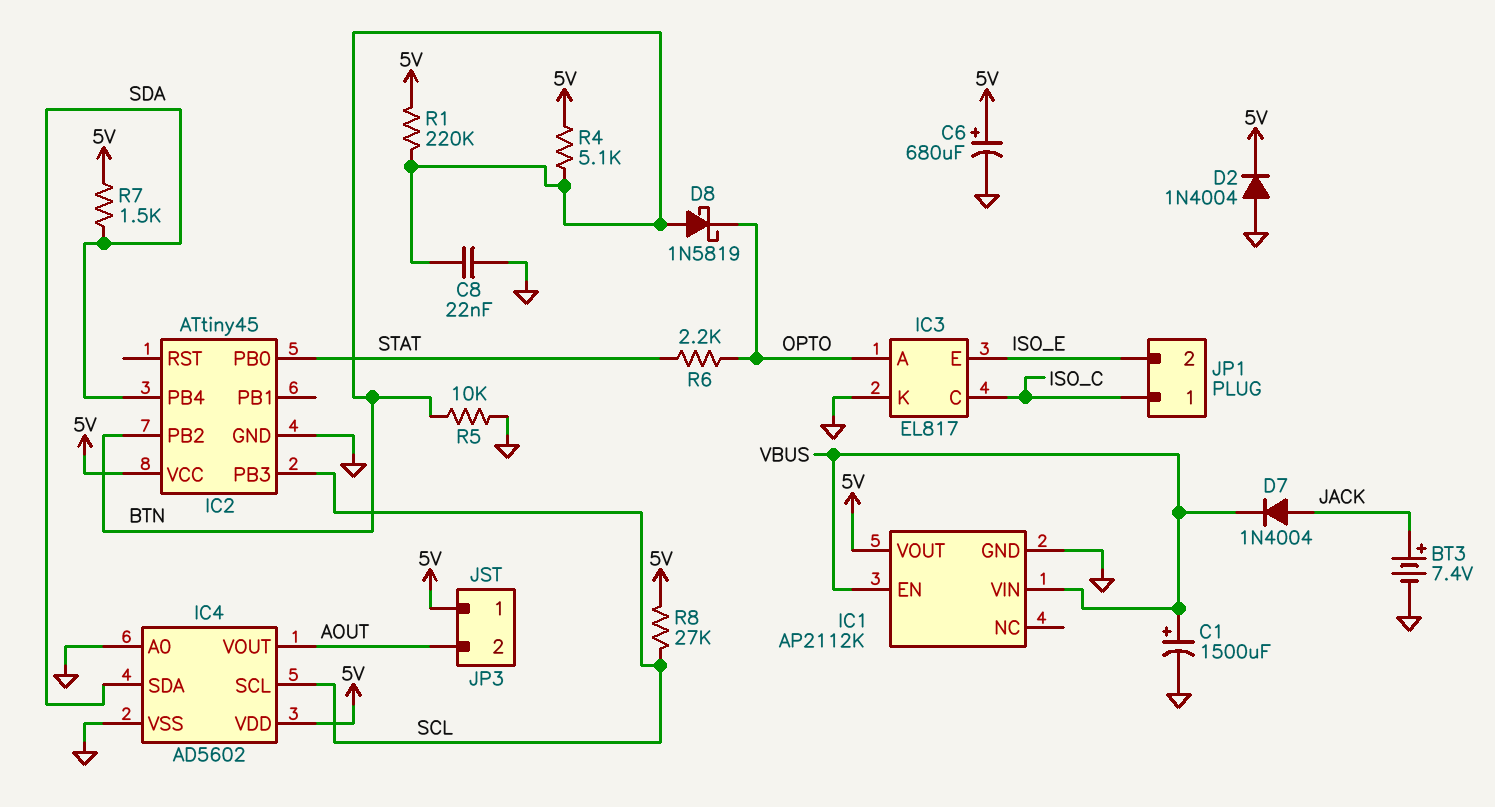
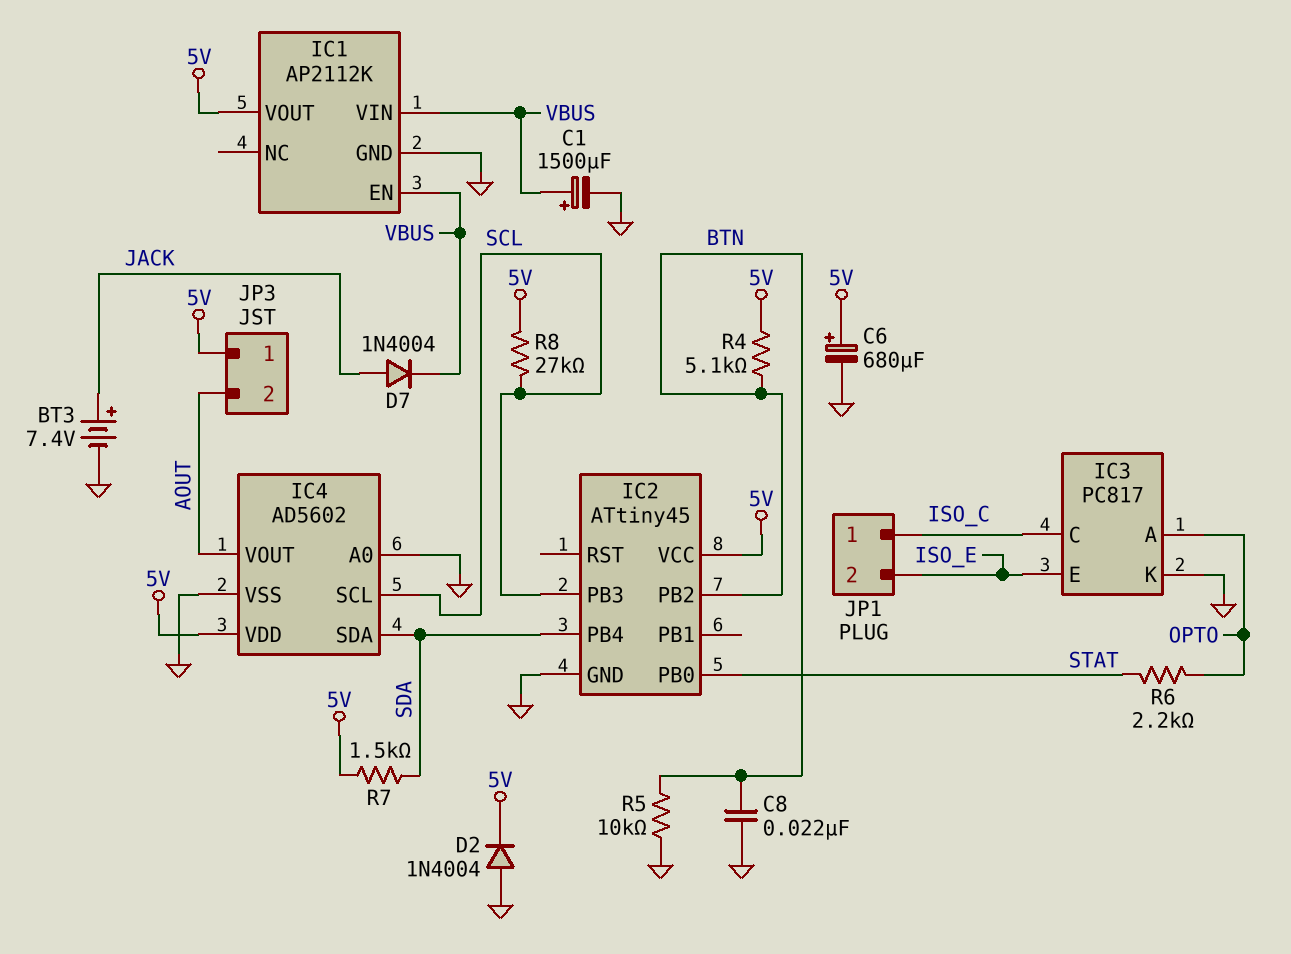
D8: schottky 1N5819 (A BTN, K OPTO) -> none
IC3: EL817 -> PC817
R1: 220k (5V, BTN) -> none

